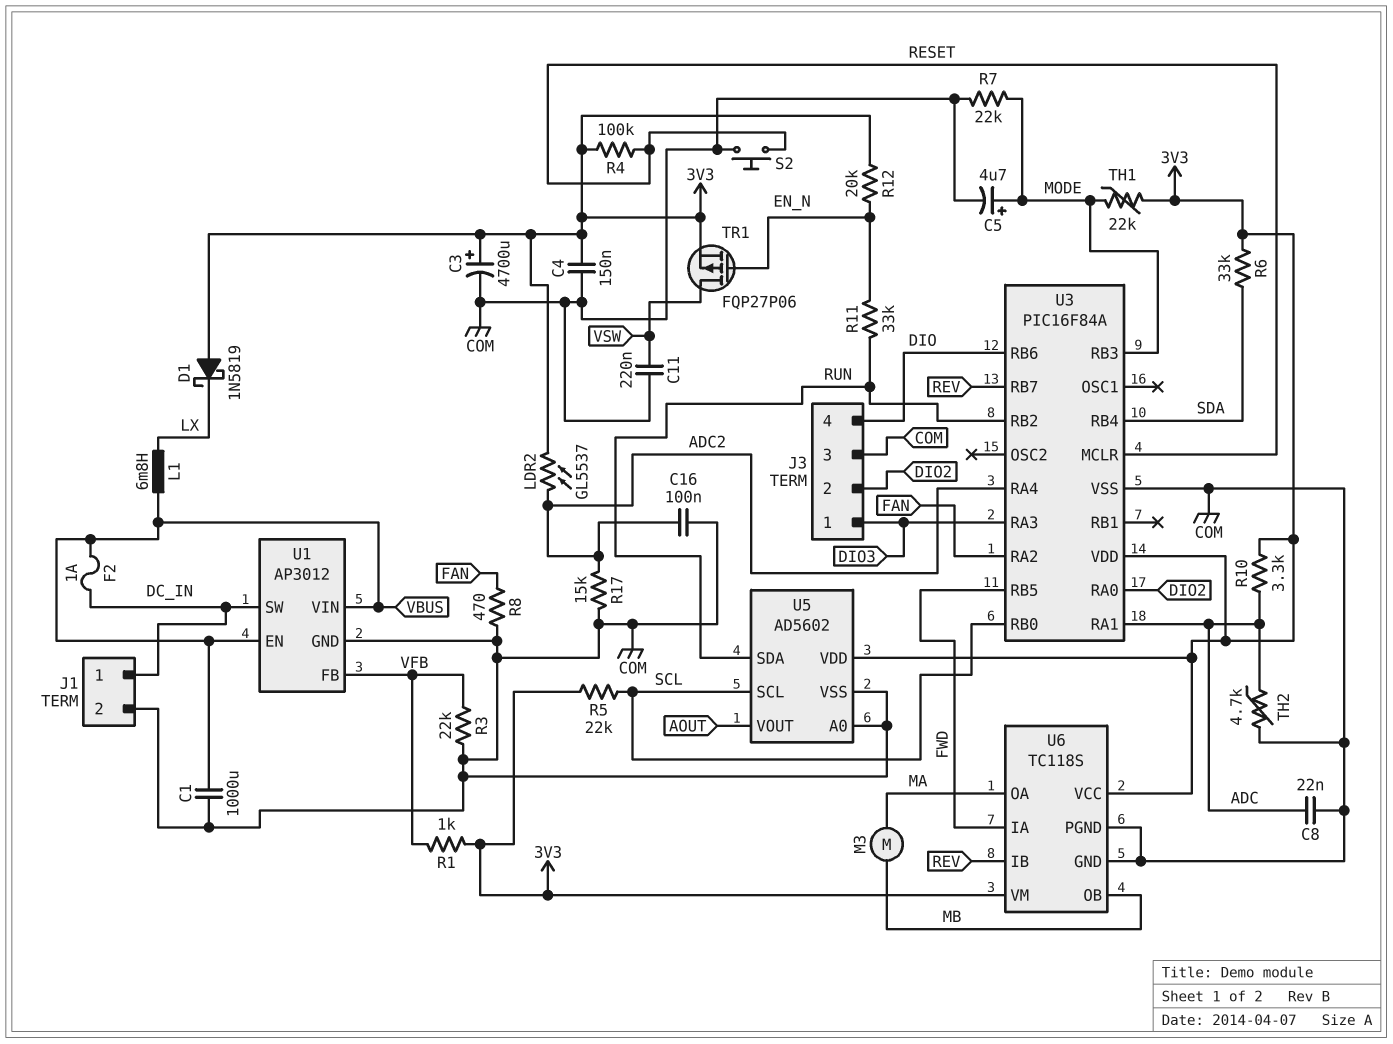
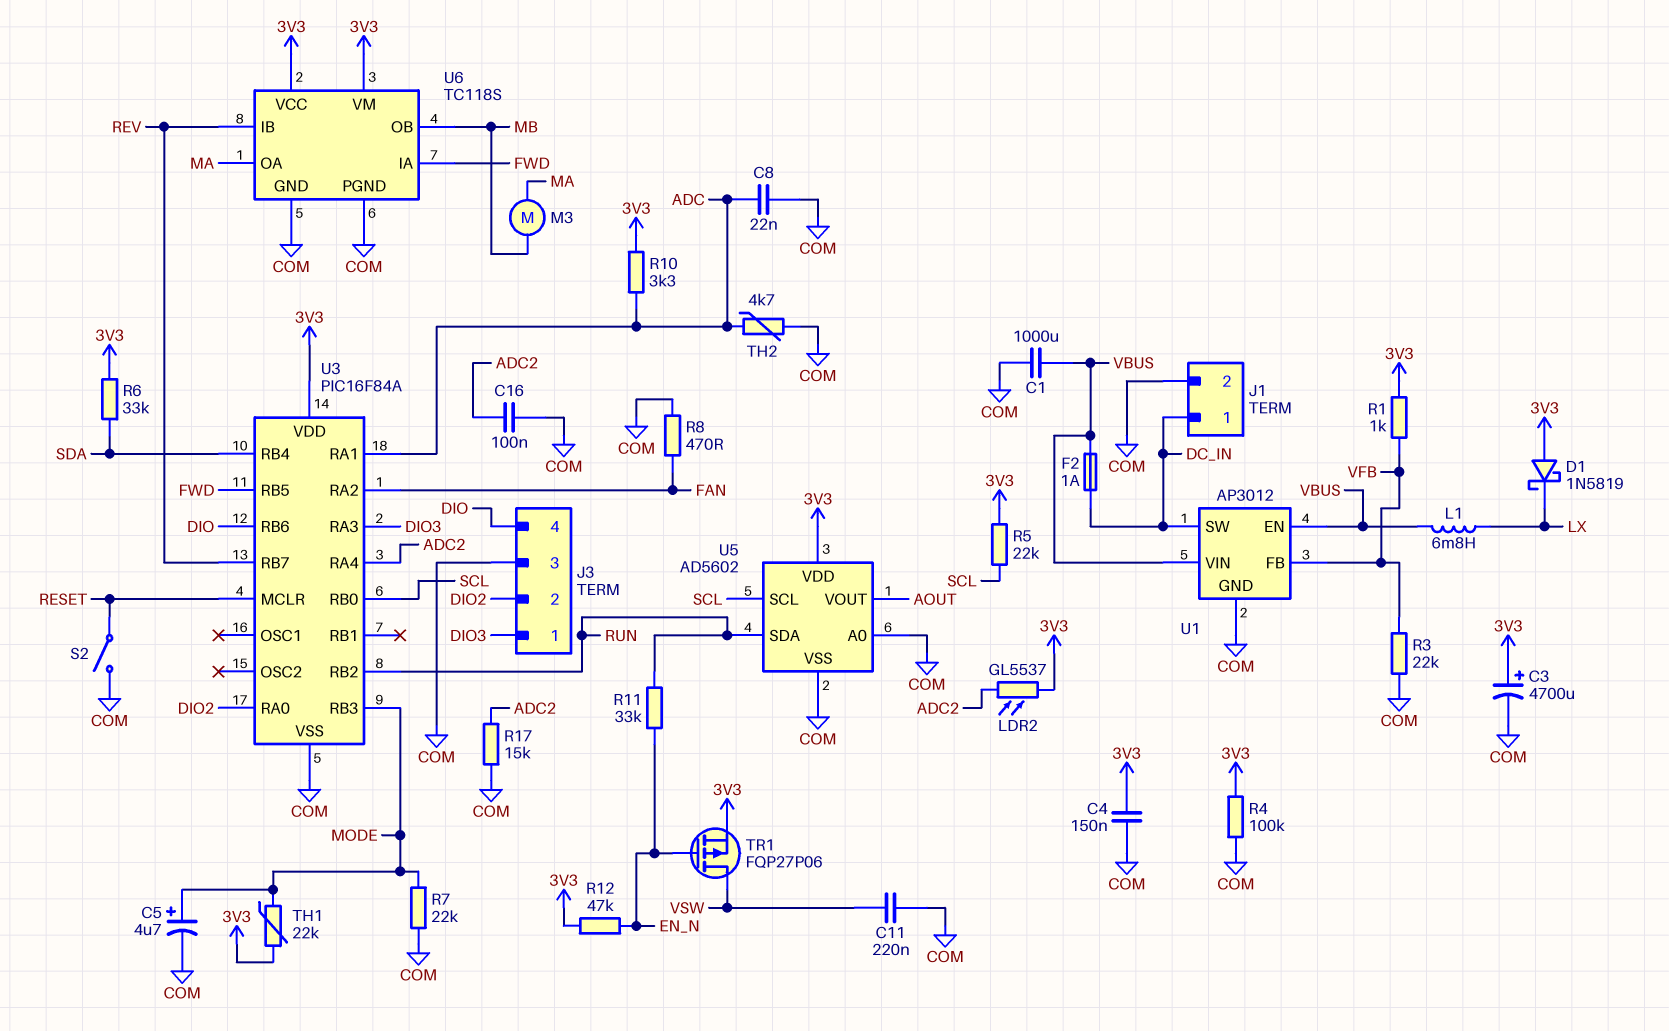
R4: 100k (3V3, RESET) -> 100k (3V3, COM)
R12: 20k (3V3, EN_N) -> 47k (3V3, EN_N)
S2: button (COM, RESET) -> switch (COM, RESET)

